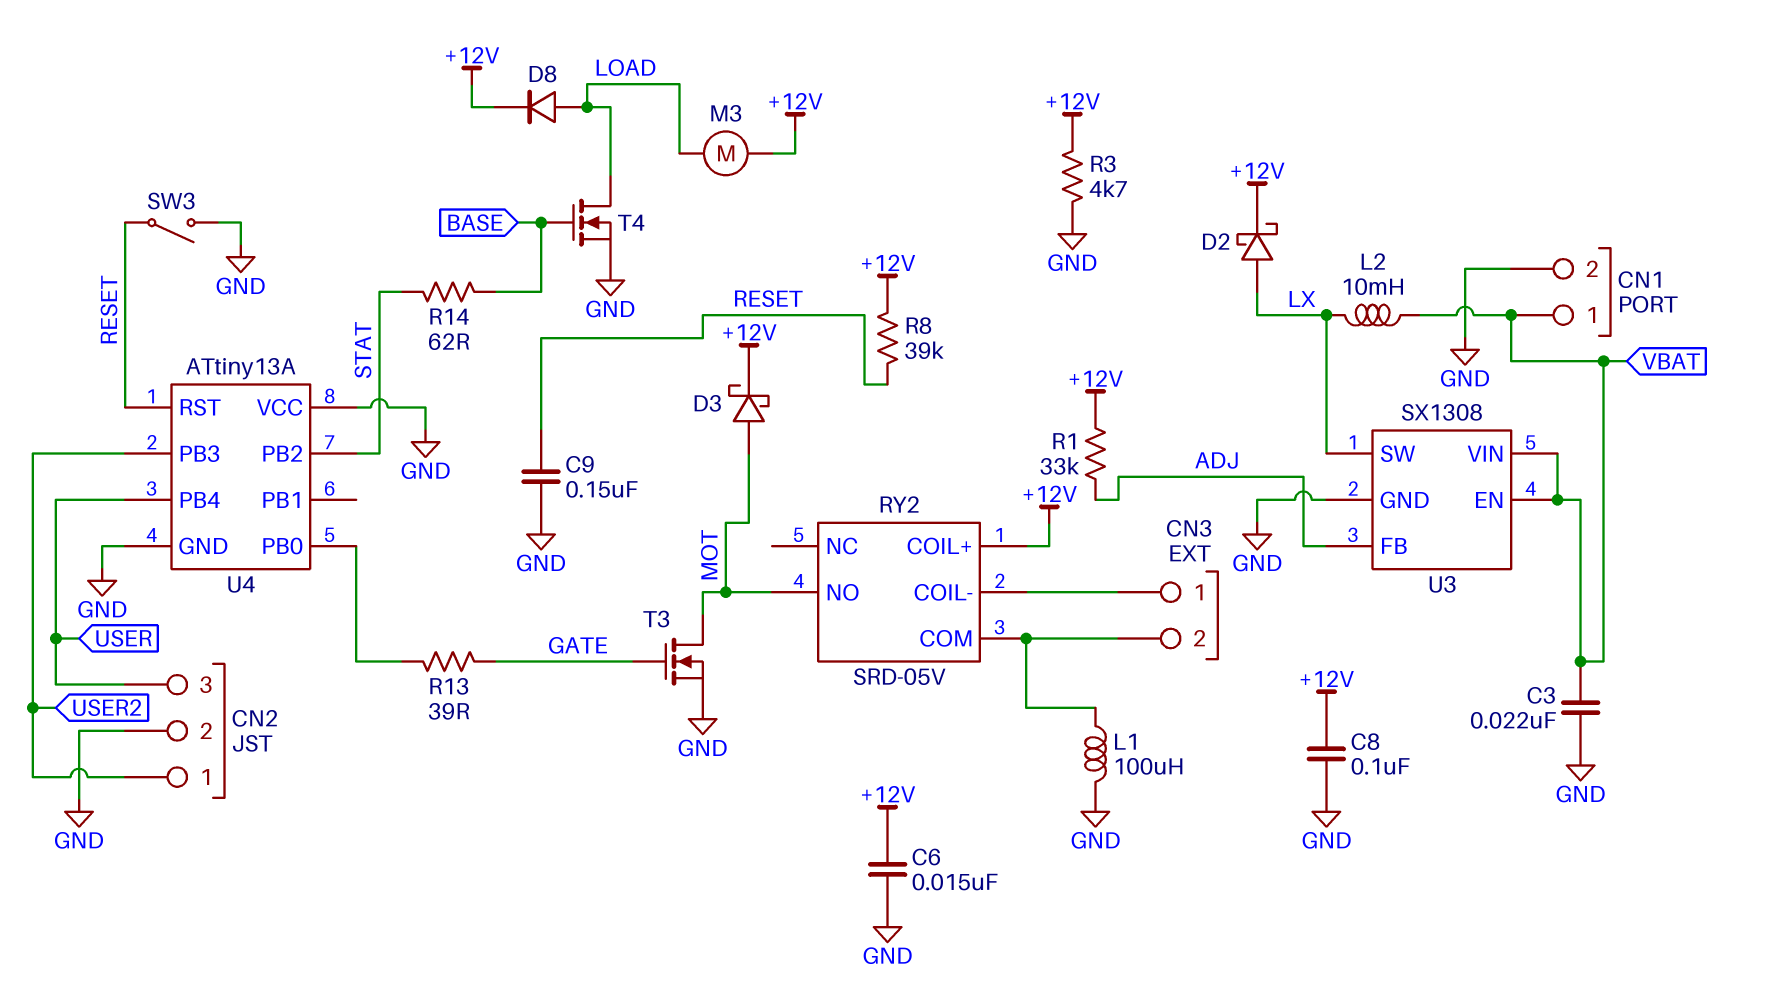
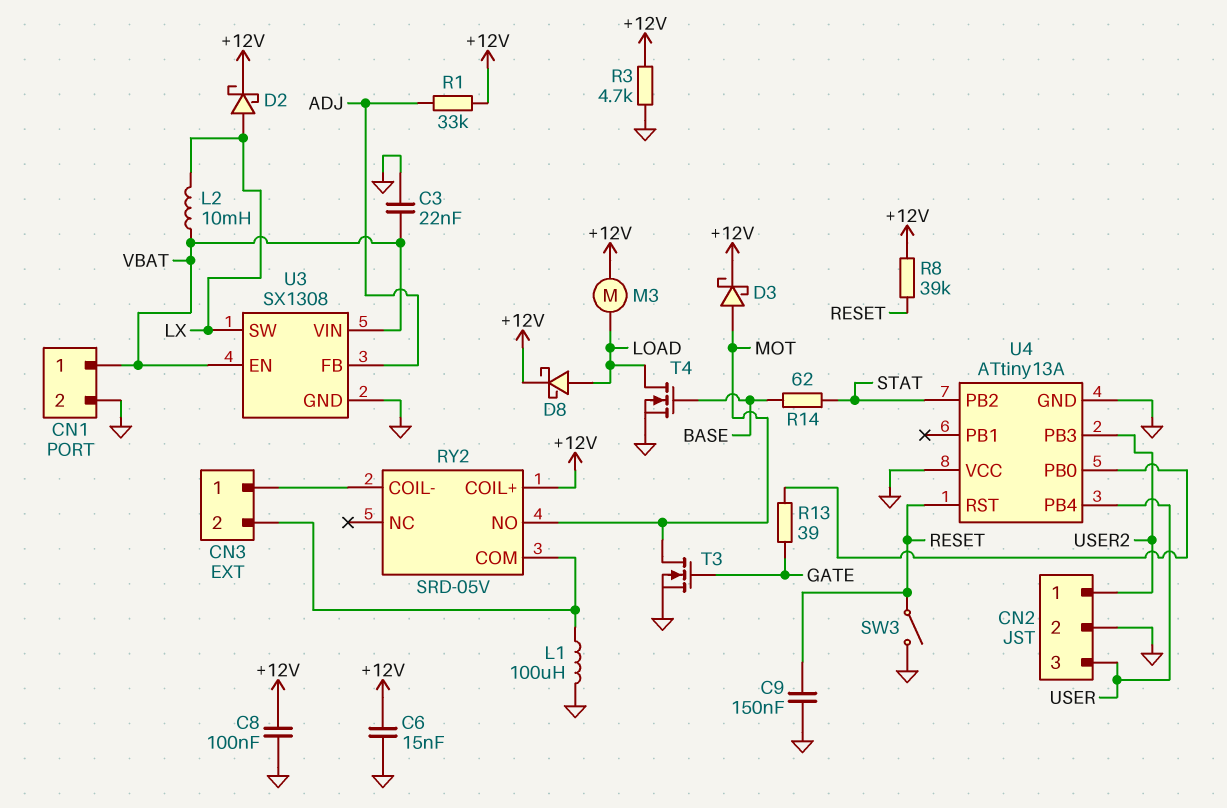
D8: diode (A LOAD, K +12V) -> schottky (A LOAD, K +12V)

